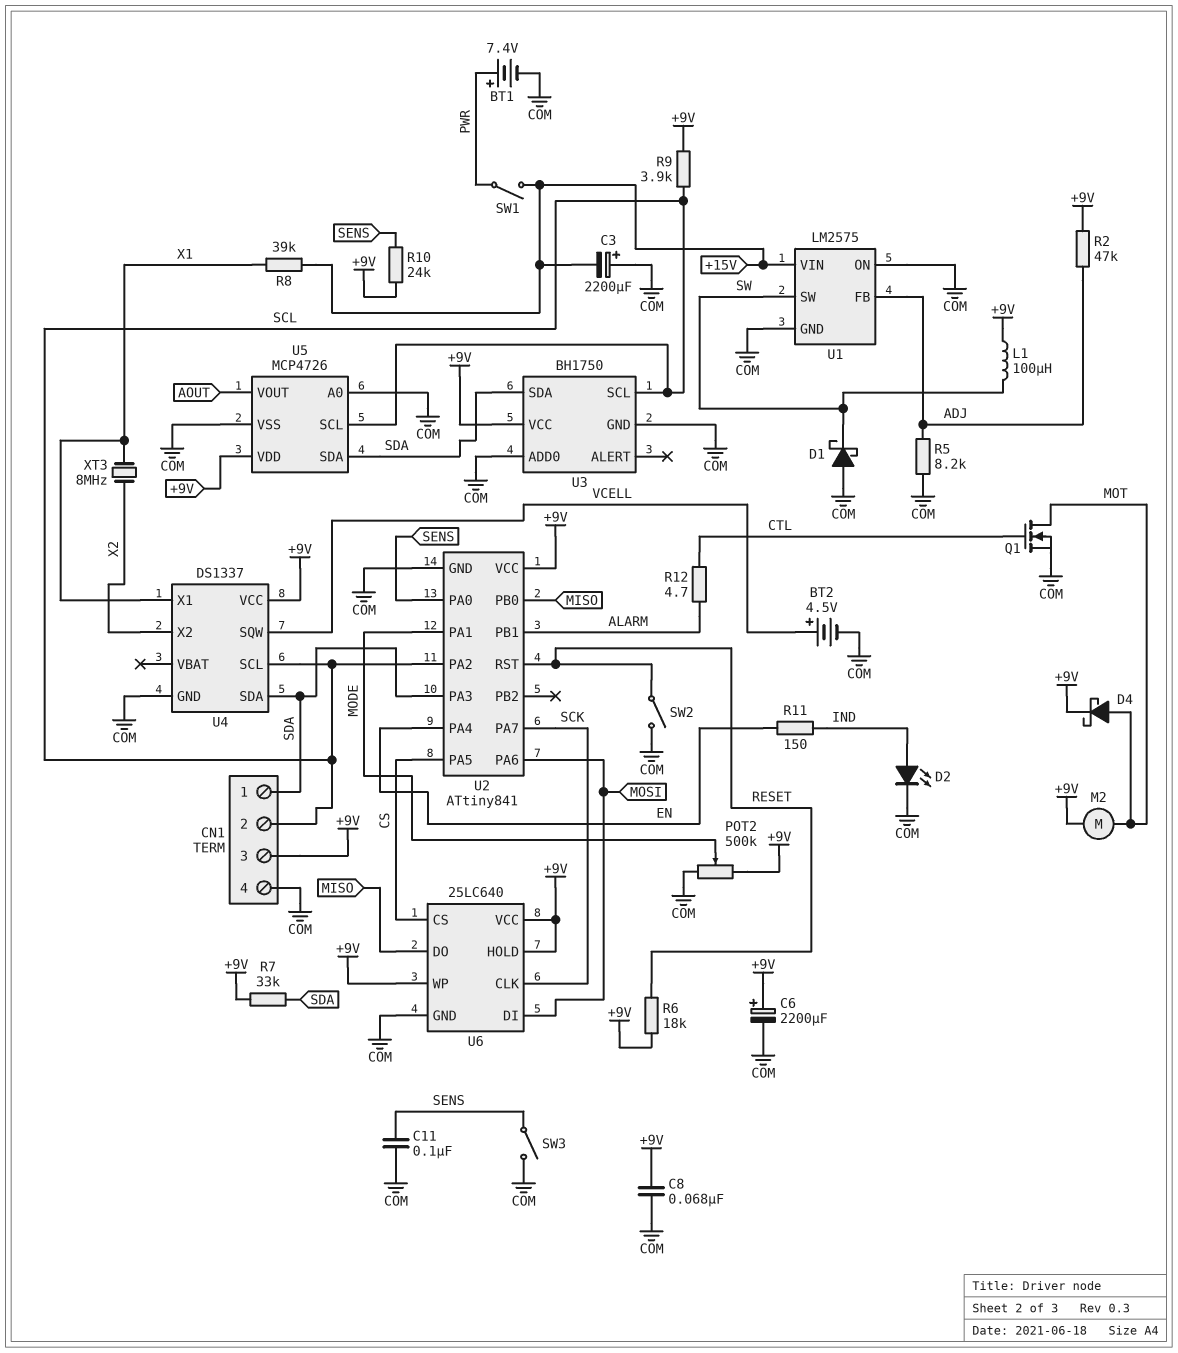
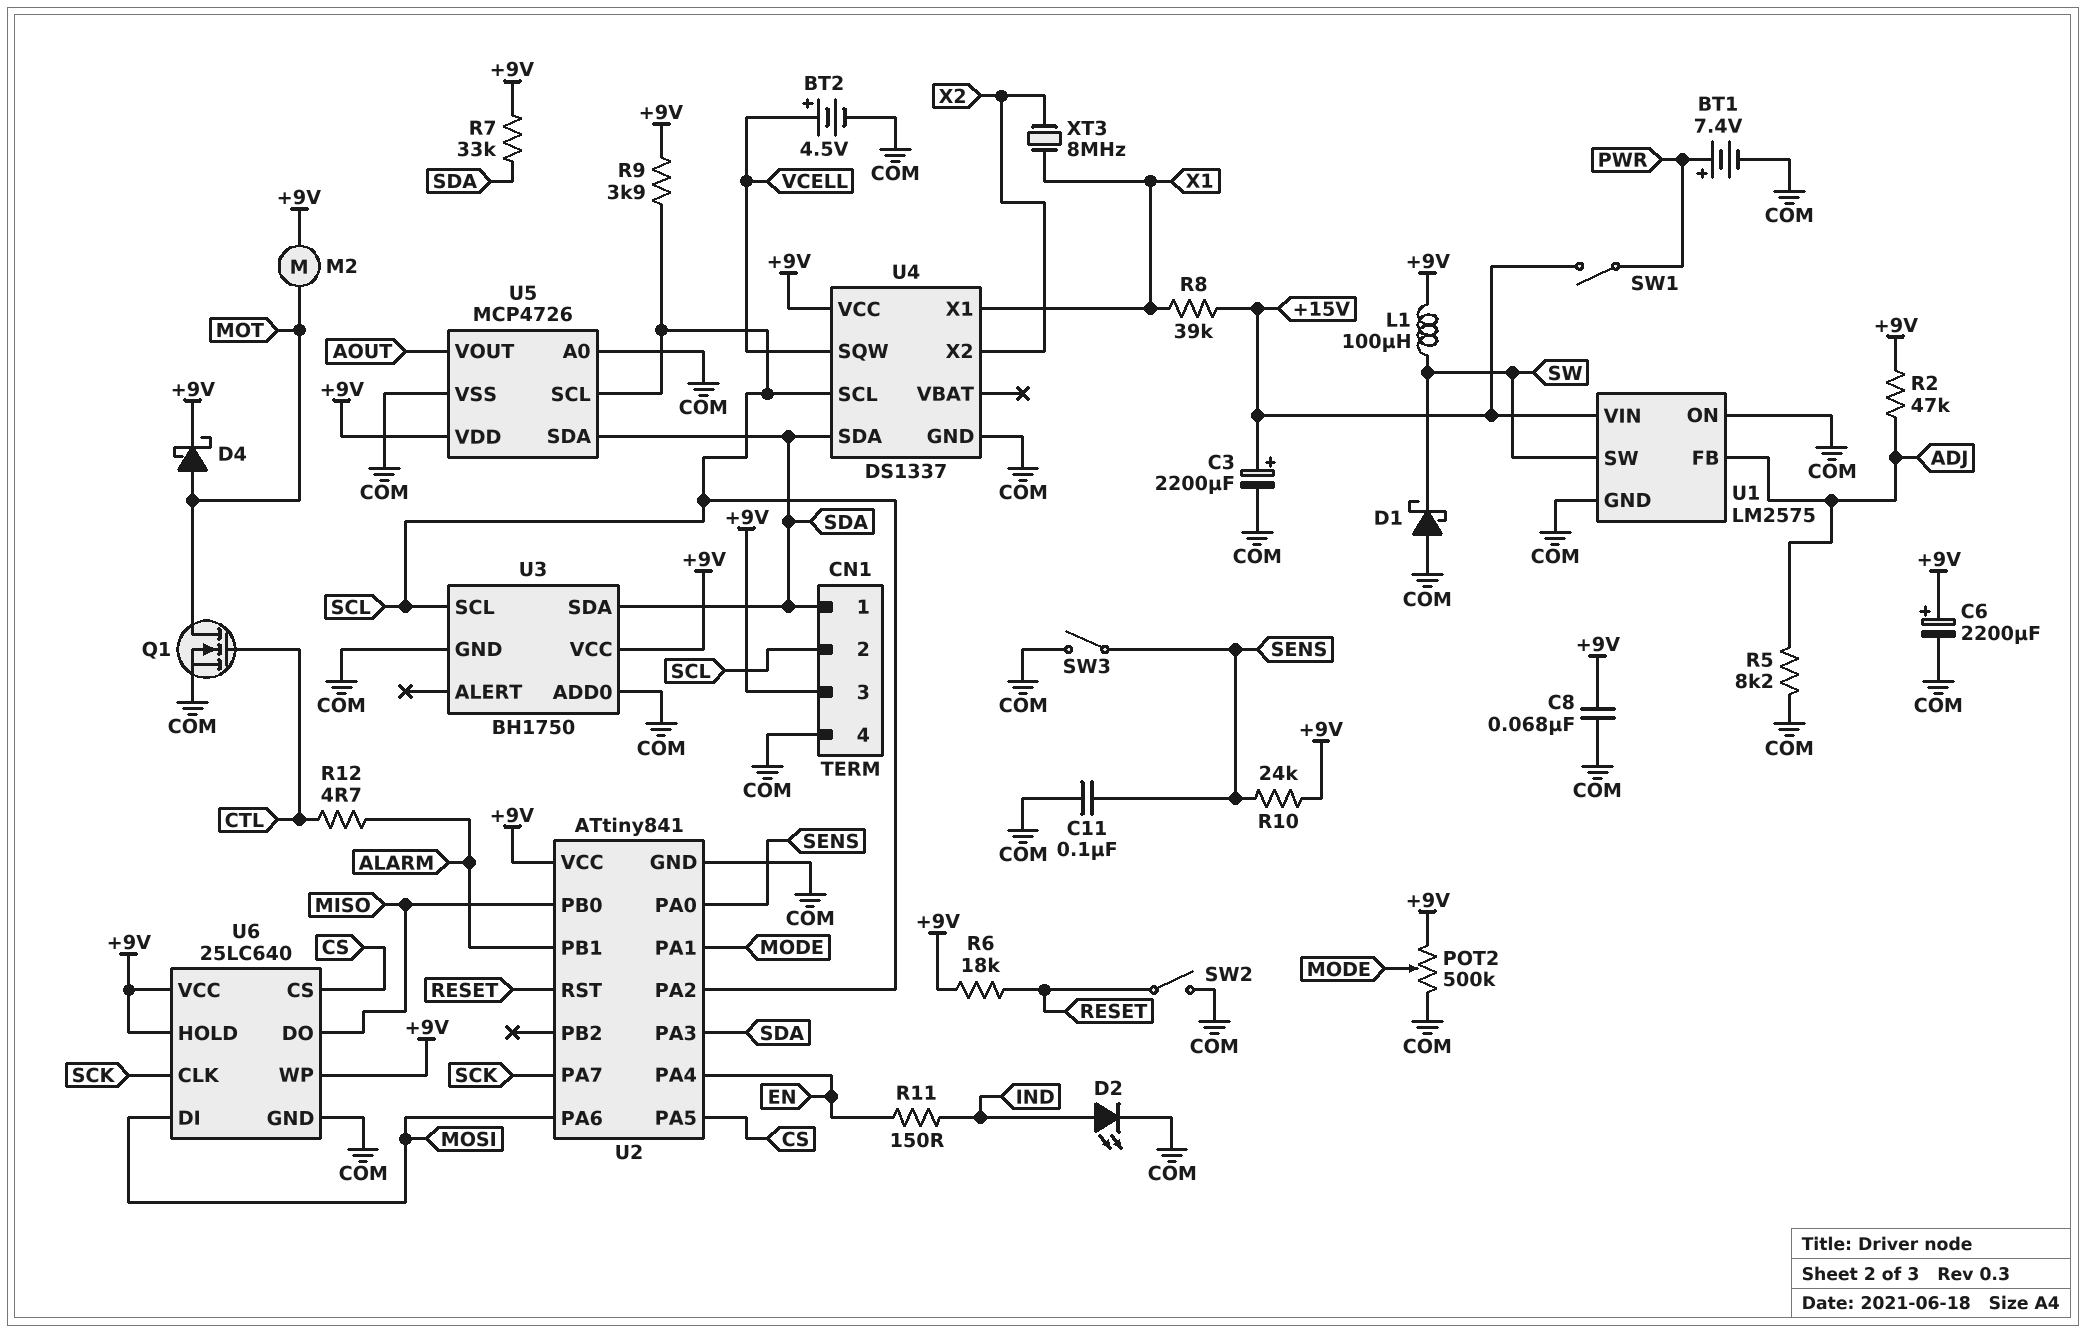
C3: 2200uF (plus COM, minus +15V) -> 2200uF (plus +15V, minus COM)

